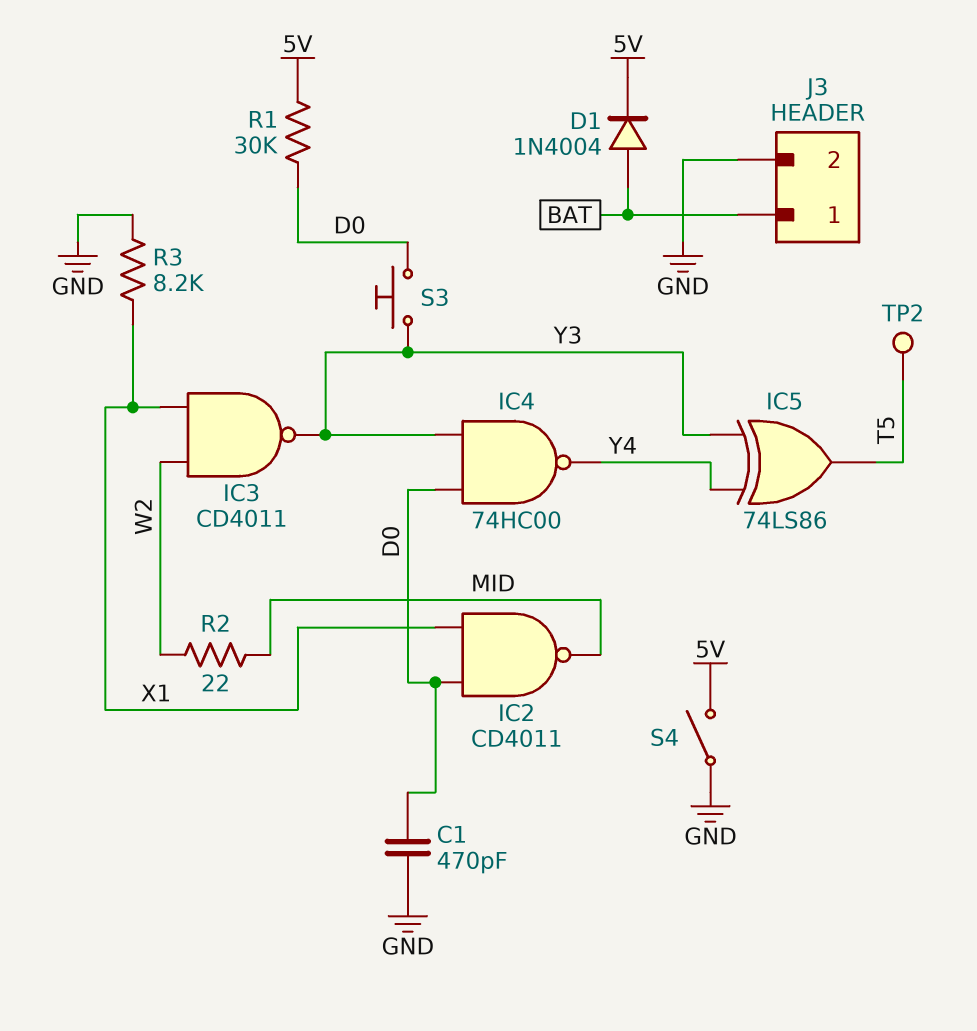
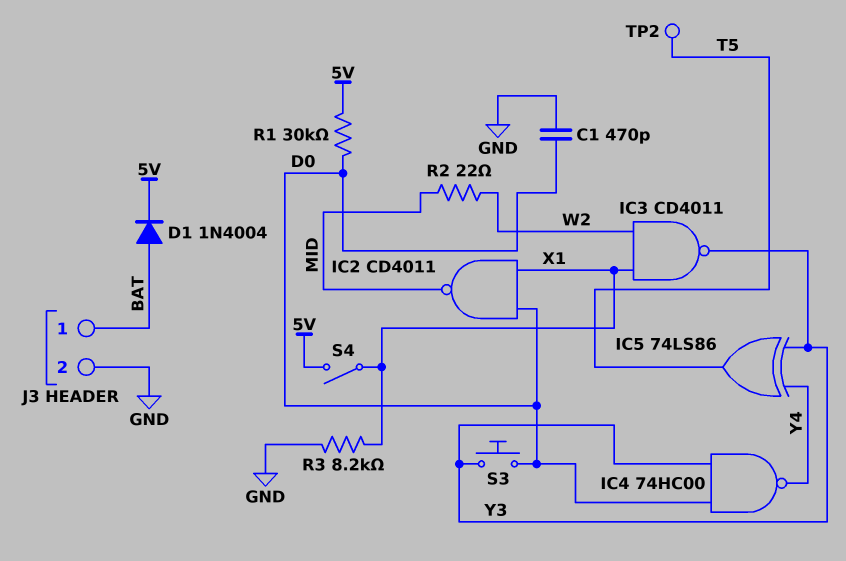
S4: switch (5V, GND) -> switch (5V, X1)

